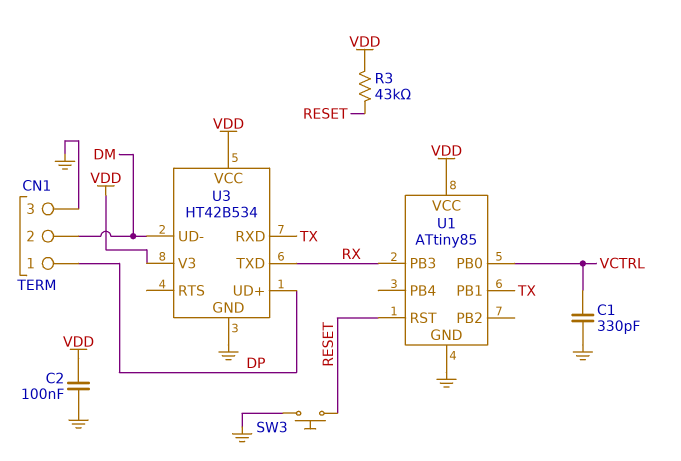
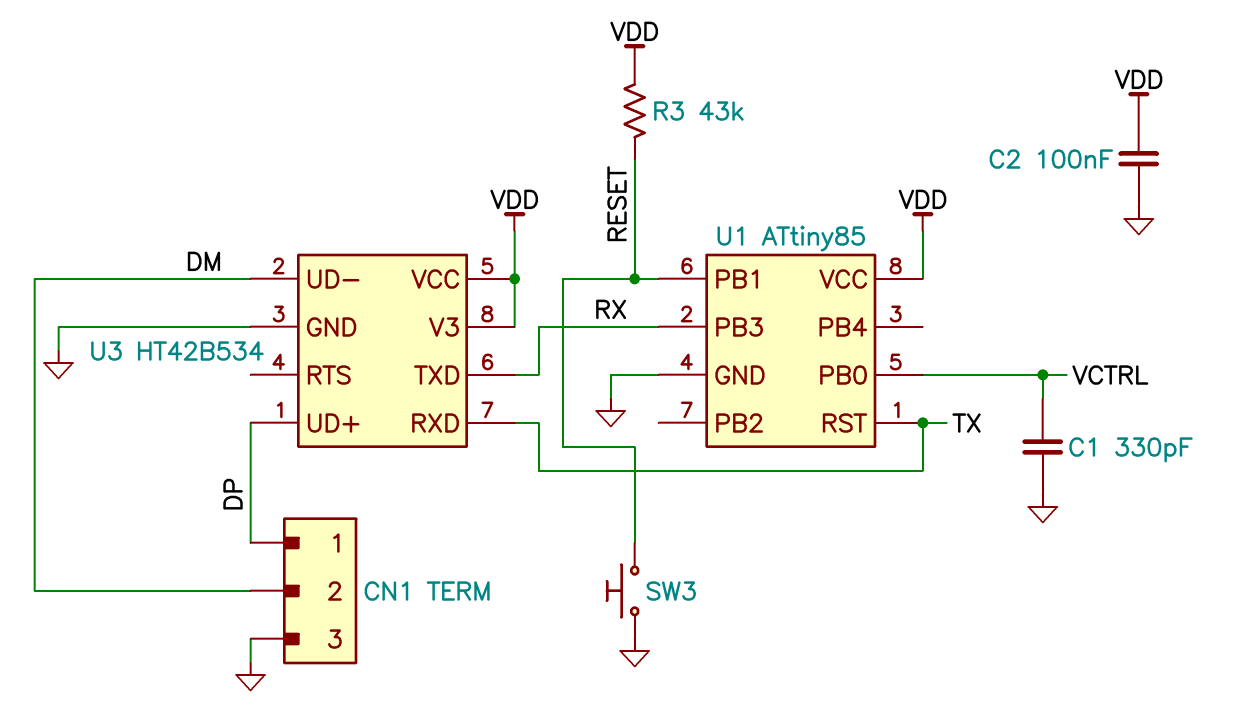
U1 pin PB1: TX -> RESET
U1 pin RST: RESET -> TX

